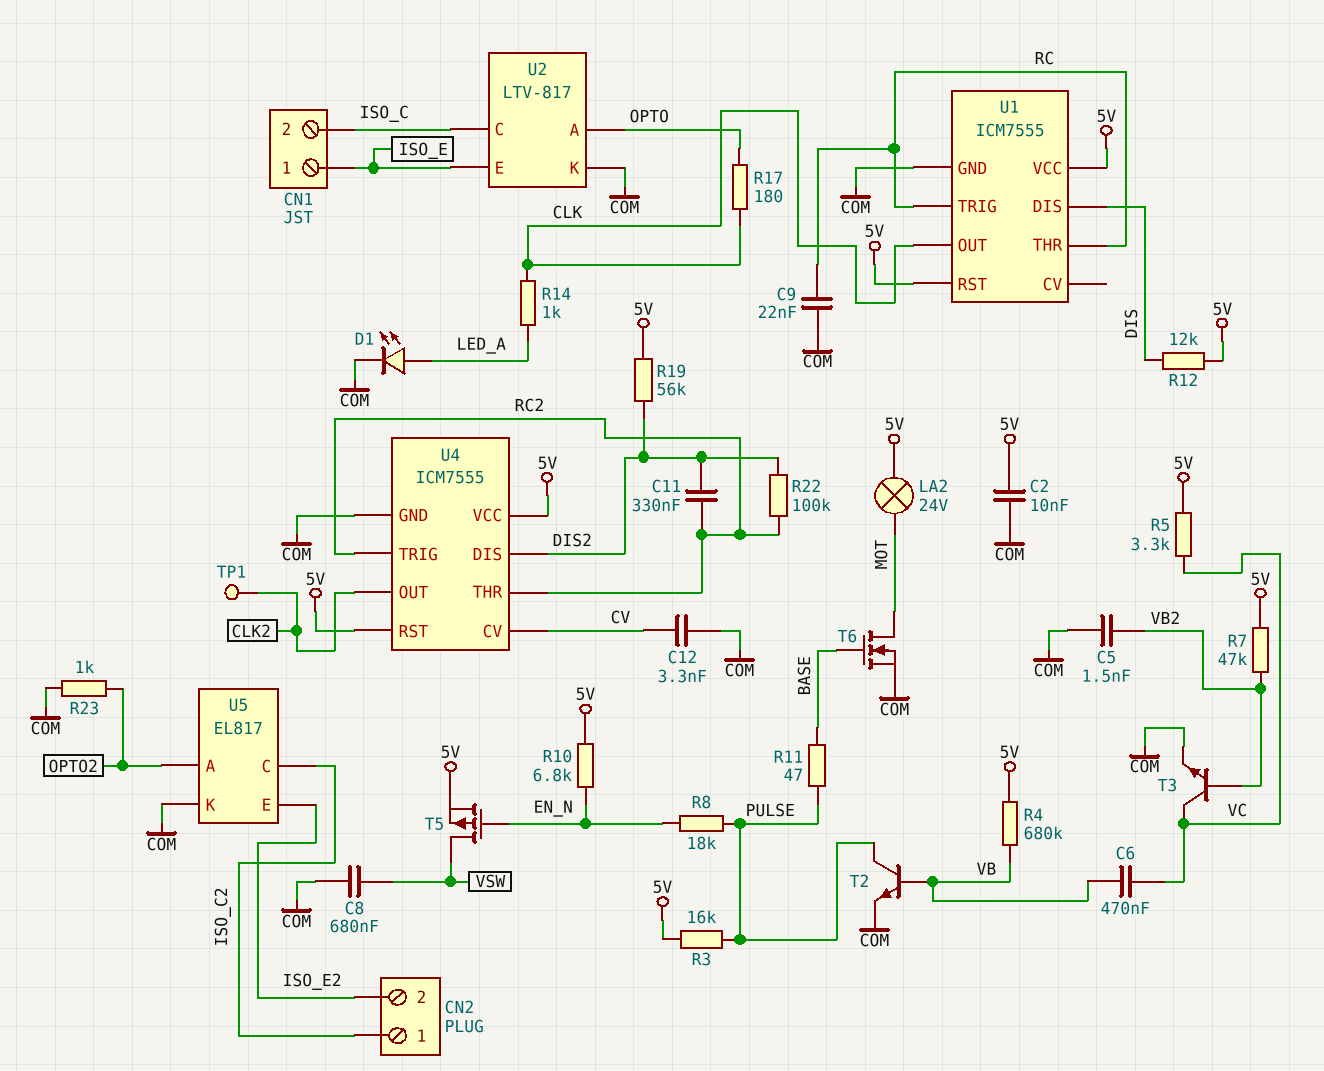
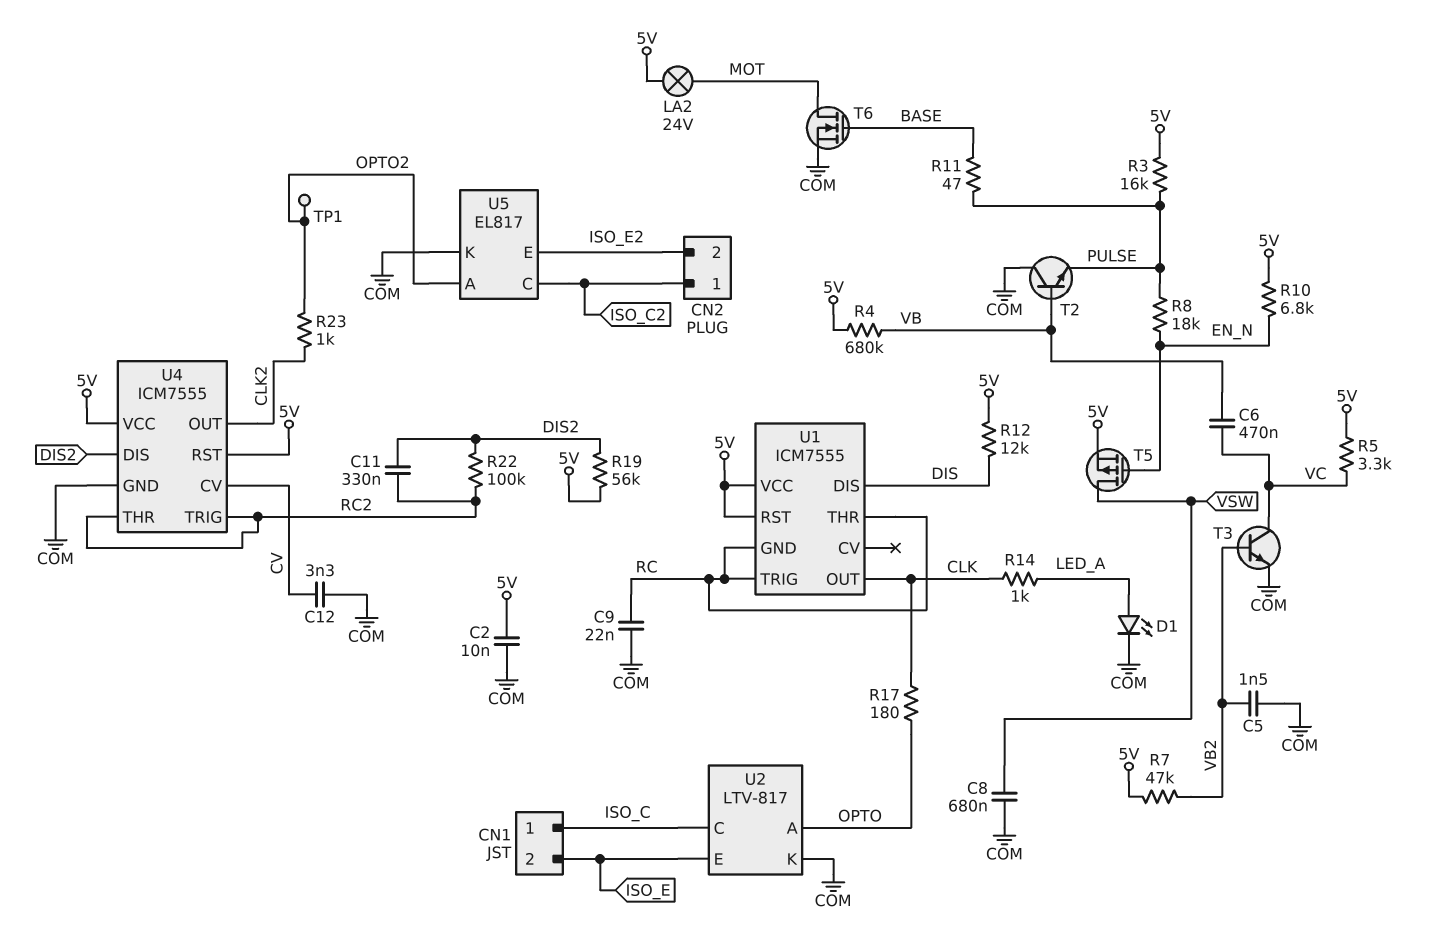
CN1 pin 1: ISO_E -> ISO_C
CN1 pin 2: ISO_C -> ISO_E
R23: 1k (COM, OPTO2) -> 1k (CLK2, OPTO2)
T2: NPN (B VB, C PULSE, E COM) -> NPN (B VB, C COM, E PULSE)
TP1: test point (CLK2) -> test point (OPTO2)
U1 pin GND: COM -> RC

